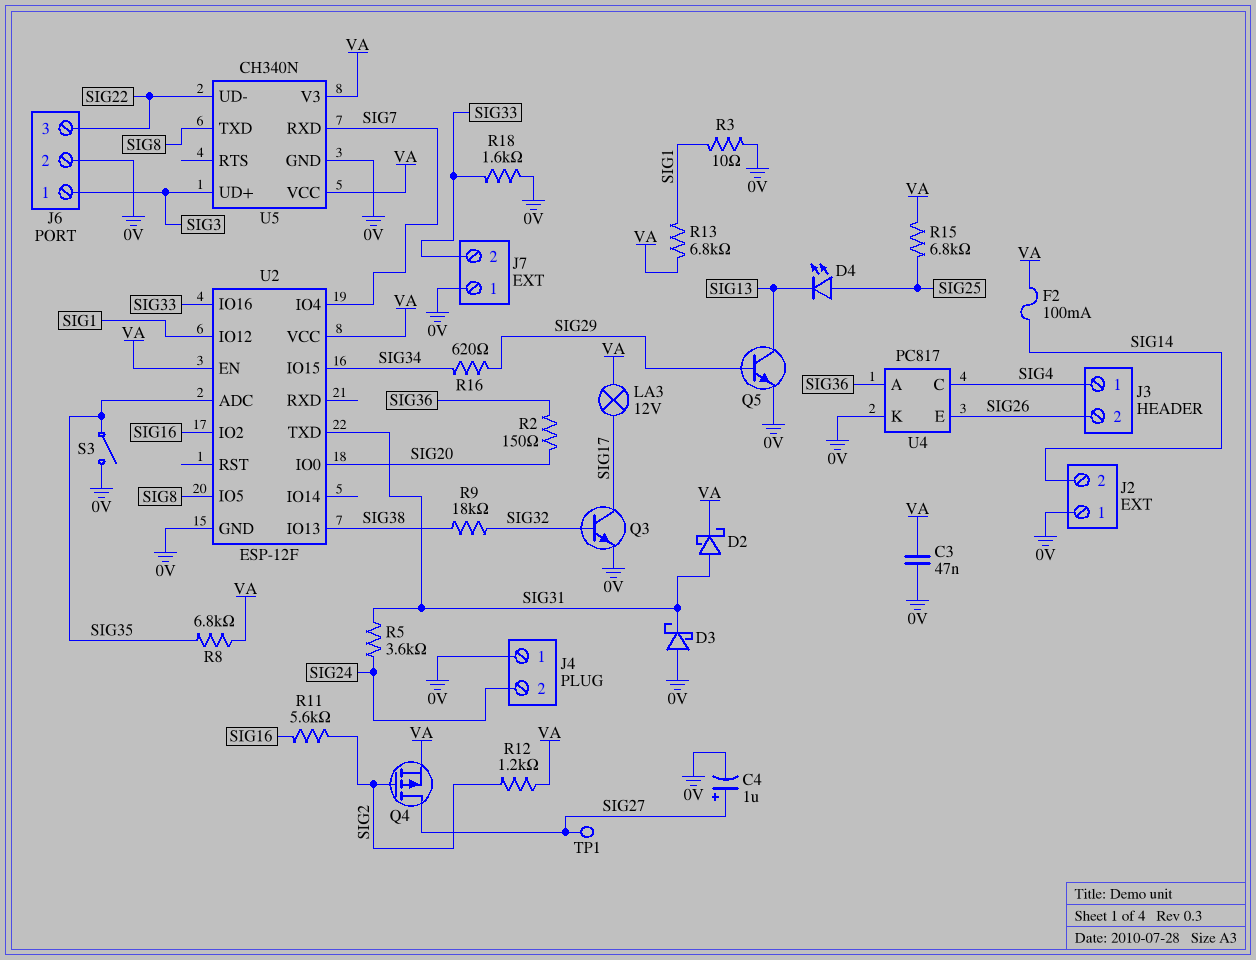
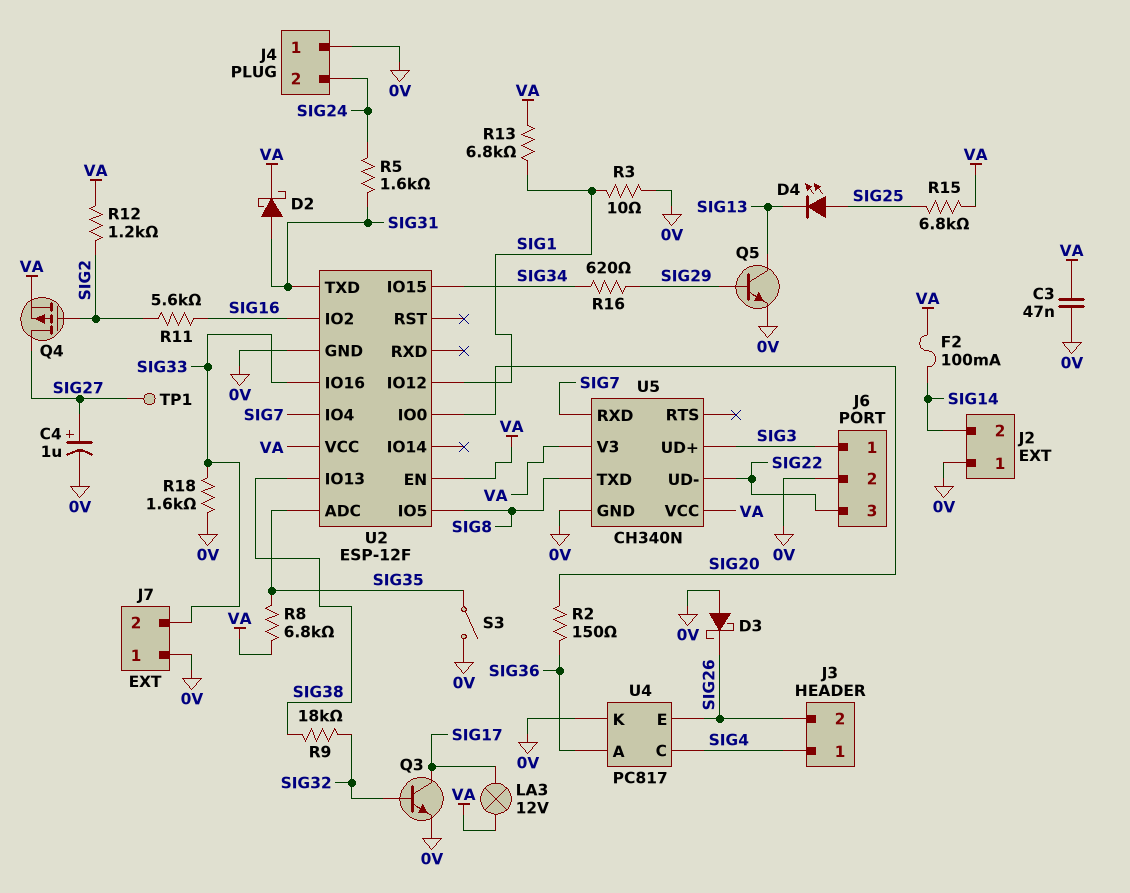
D3: schottky (A 0V, K SIG31) -> schottky (A 0V, K SIG26)
R5: 3.6k (SIG24, SIG31) -> 1.6k (SIG24, SIG31)

